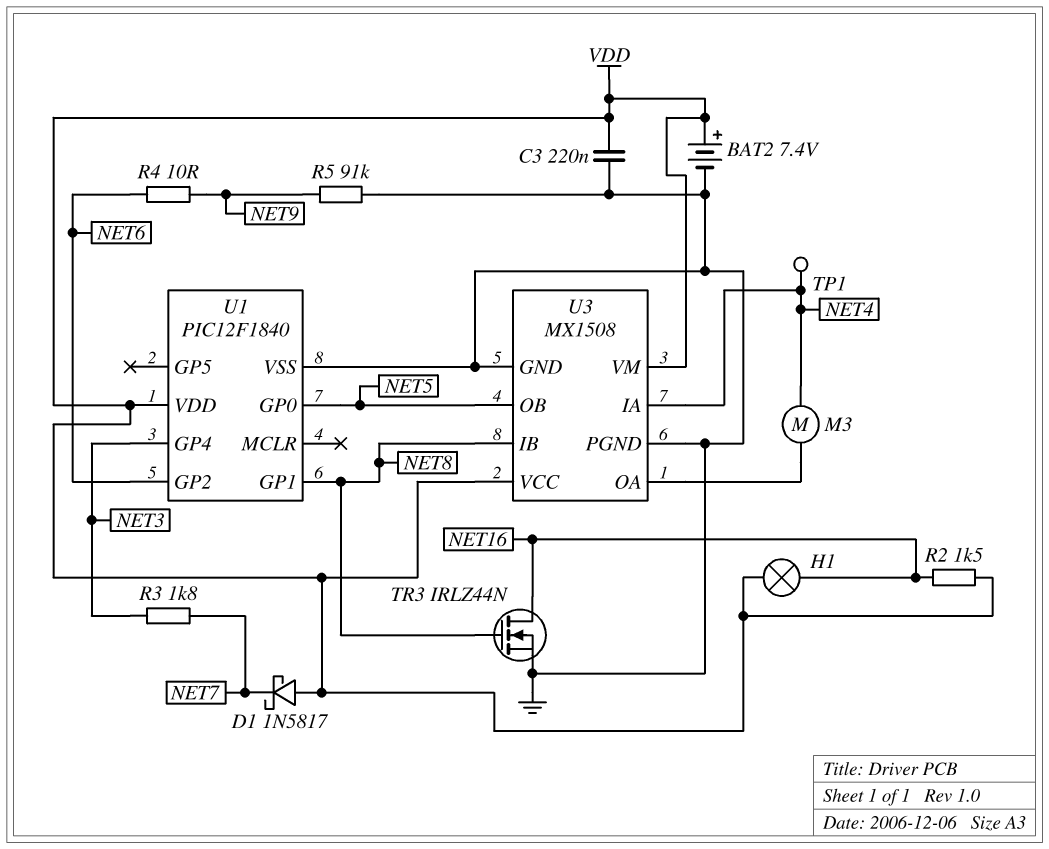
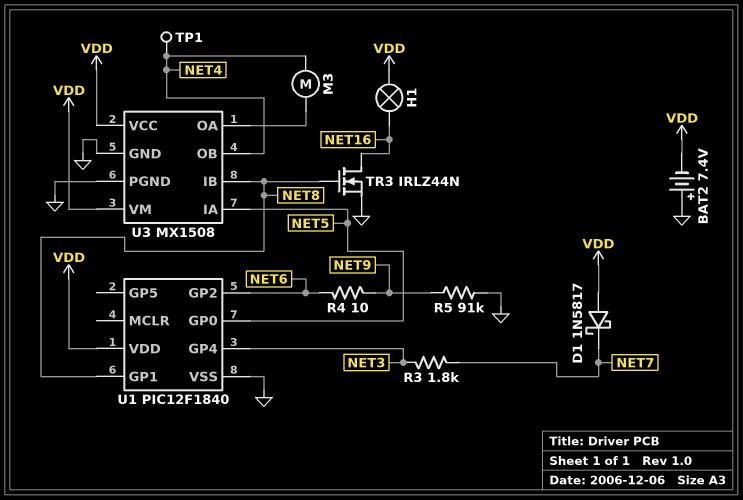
BAT2: 7.4V (plus VDD, minus GND) -> 7.4V (plus GND, minus VDD)
C3: 220nF (GND, VDD) -> none
R2: 1.5k (NET16, VDD) -> none
U3 pin IA: NET4 -> NET5
U3 pin OB: NET5 -> NET4

